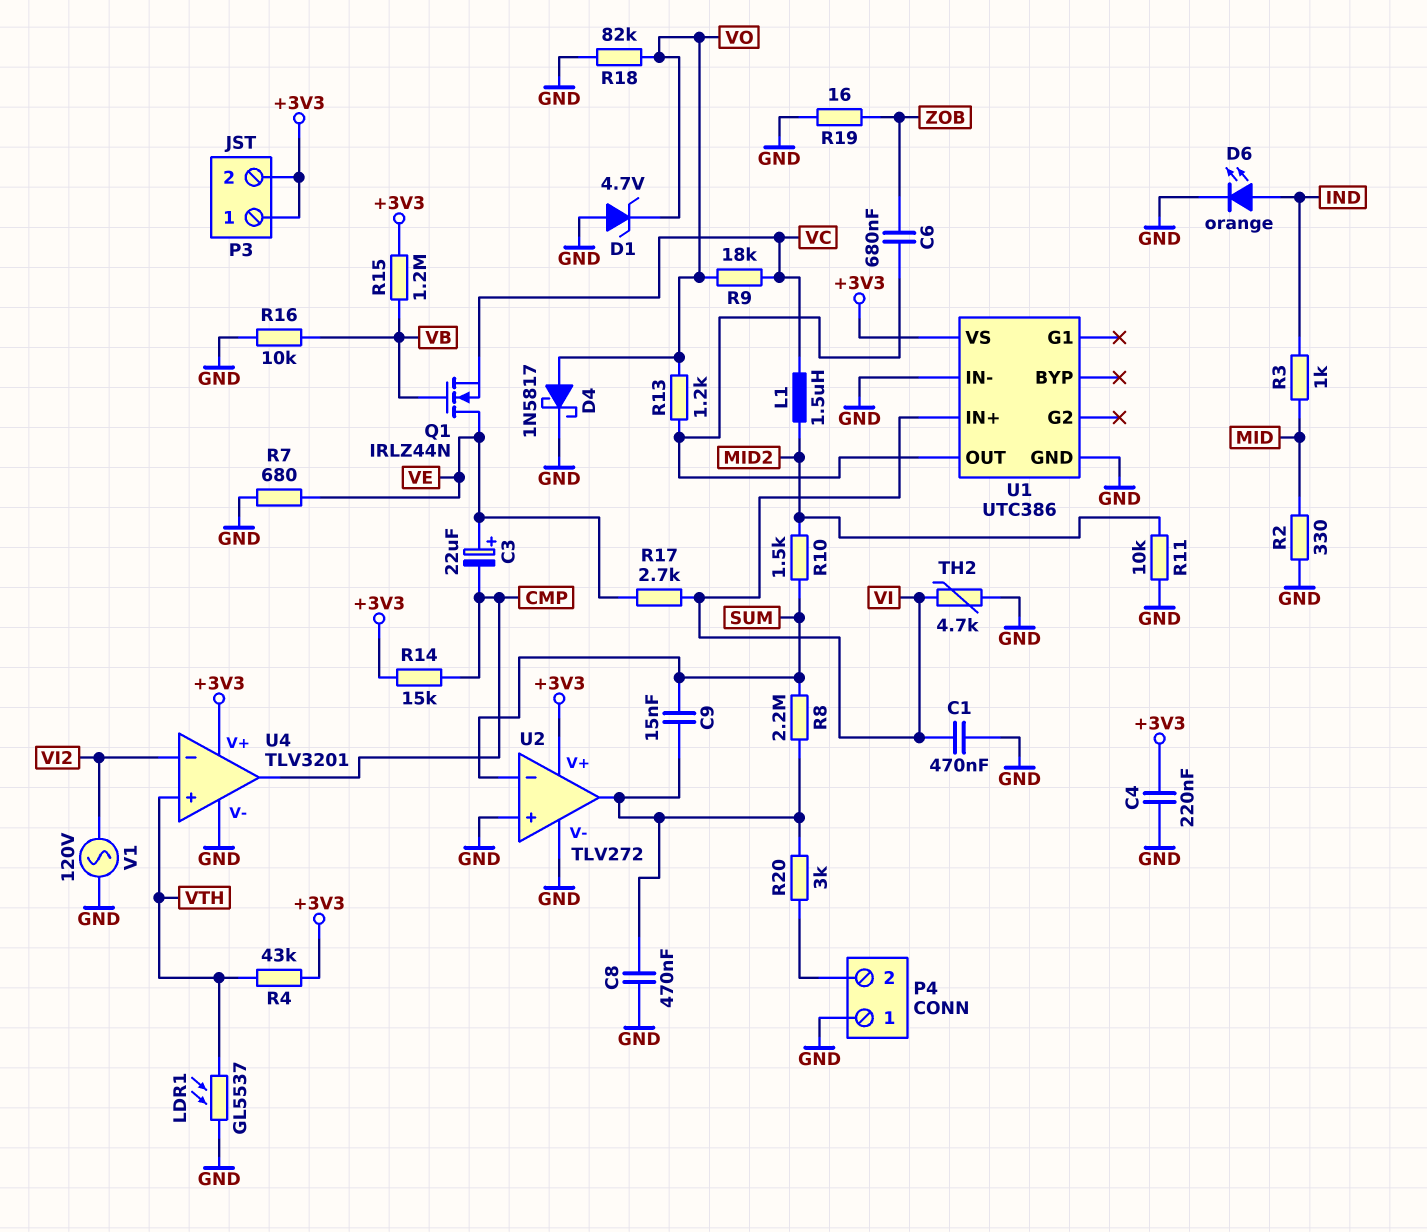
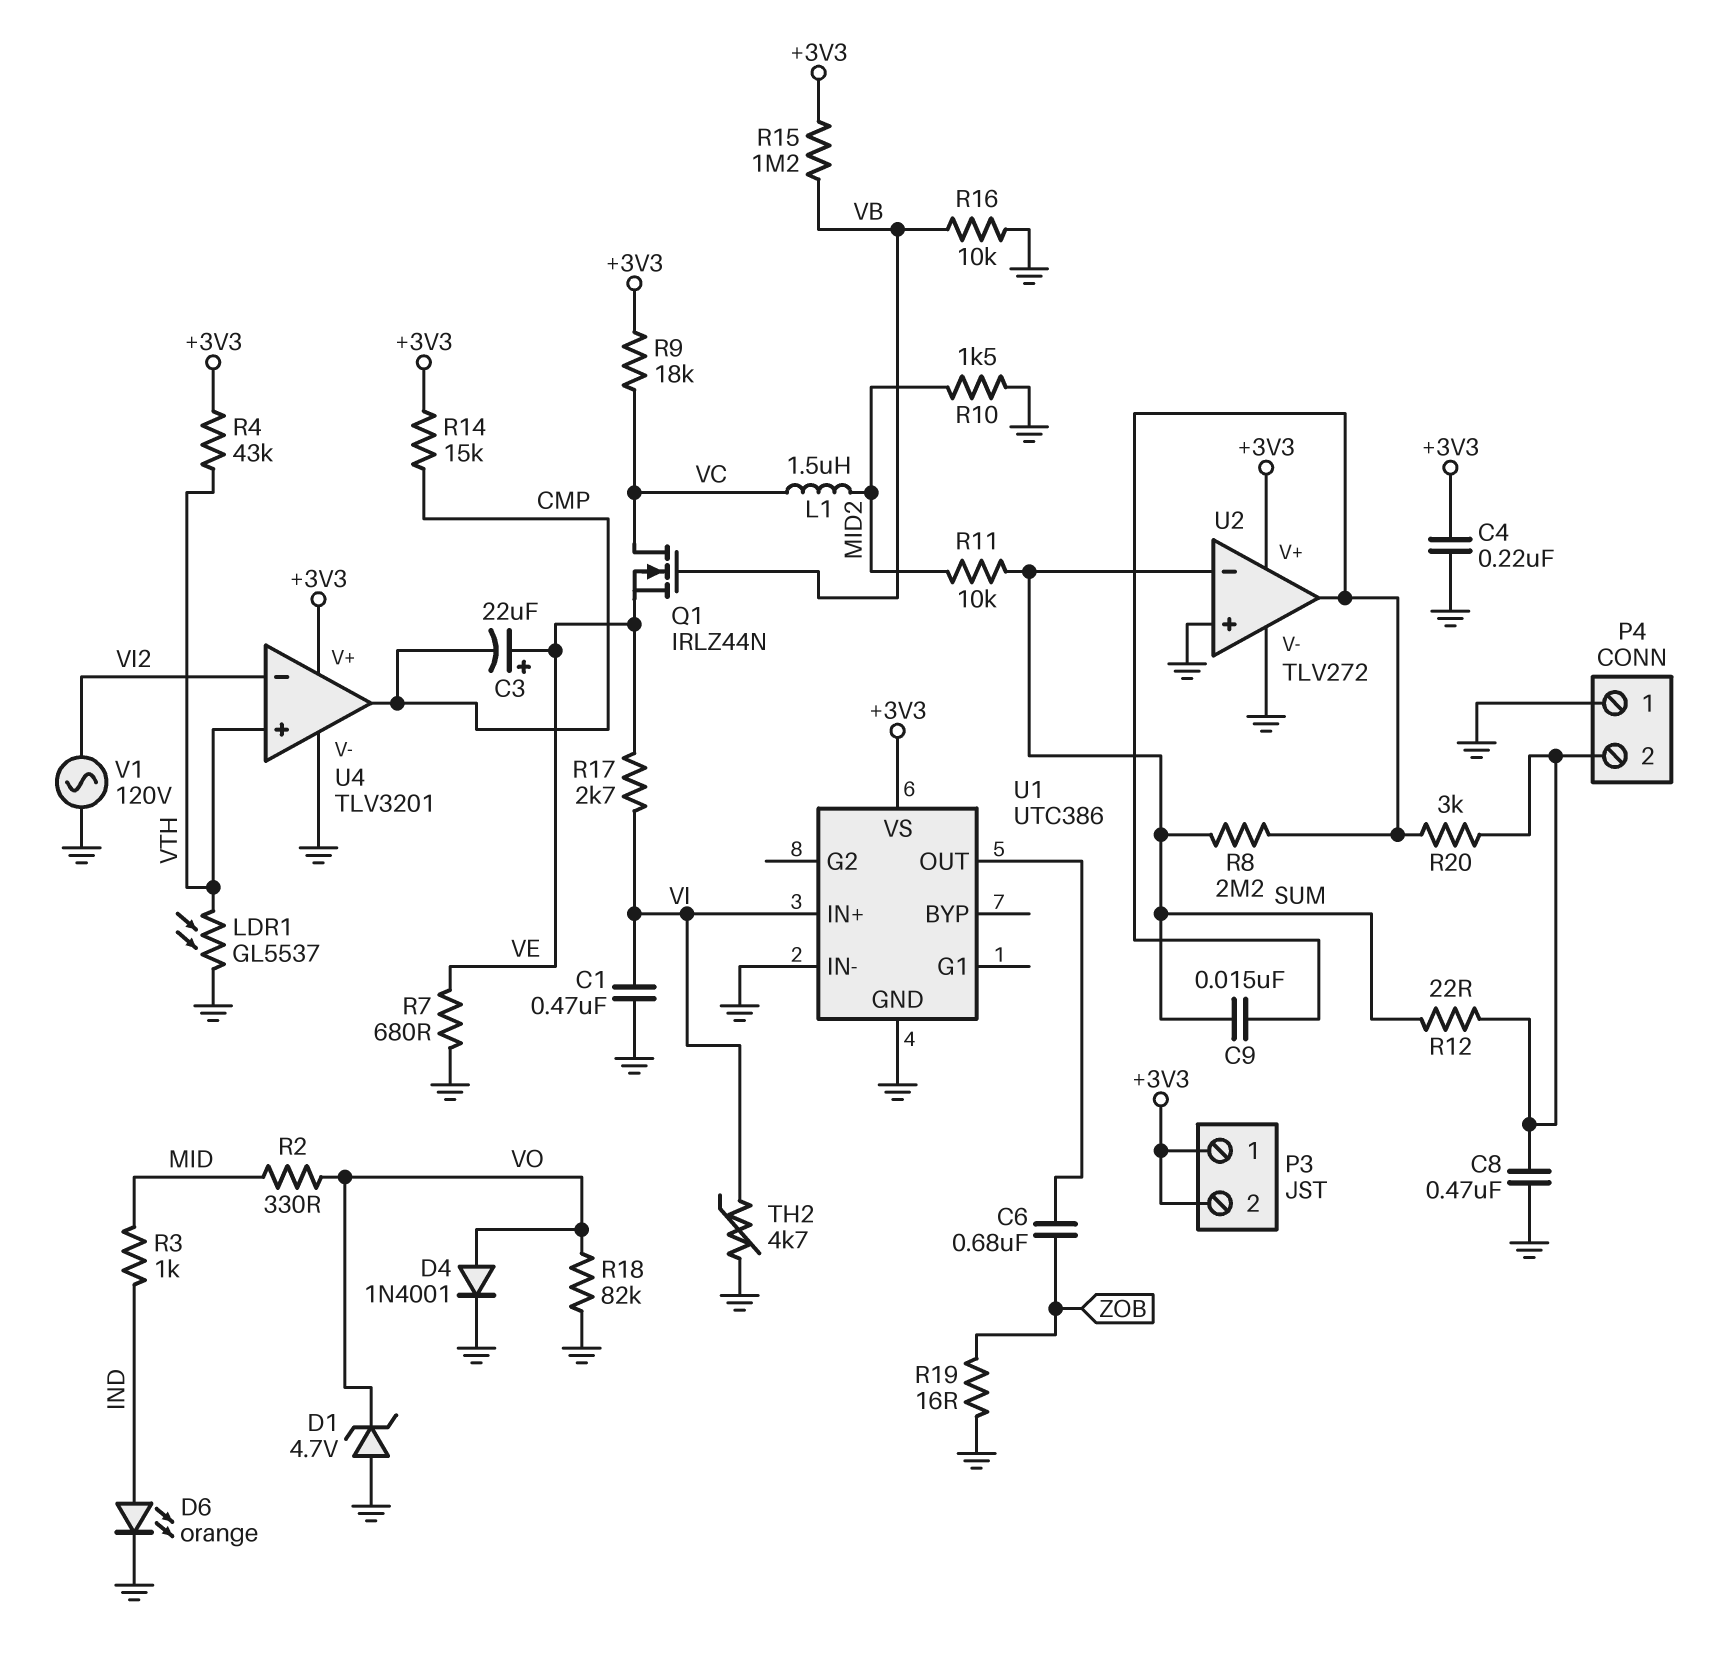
C8: 470nF (GND, U2/out) -> 470nF (GND, P4/2)
D4: schottky 1N5817 (A VO, K GND) -> diode 1N4001 (A VO, K GND)
Q1: NMOS IRLZ44N (G VB, D VE, S VC) -> NMOS IRLZ44N (G VB, D VC, S VE)
R2: 330 (GND, MID) -> 330 (MID, VO)
R9: 18k (VC, VO) -> 18k (+3V3, VC)
R10: 1.5k (MID2, SUM) -> 1.5k (GND, MID2)
R11: 10k (GND, MID2) -> 10k (MID2, SUM)
R12: none -> 22 (P4/2, SUM)
R13: 1.2k (U1/OUT, VO) -> none

